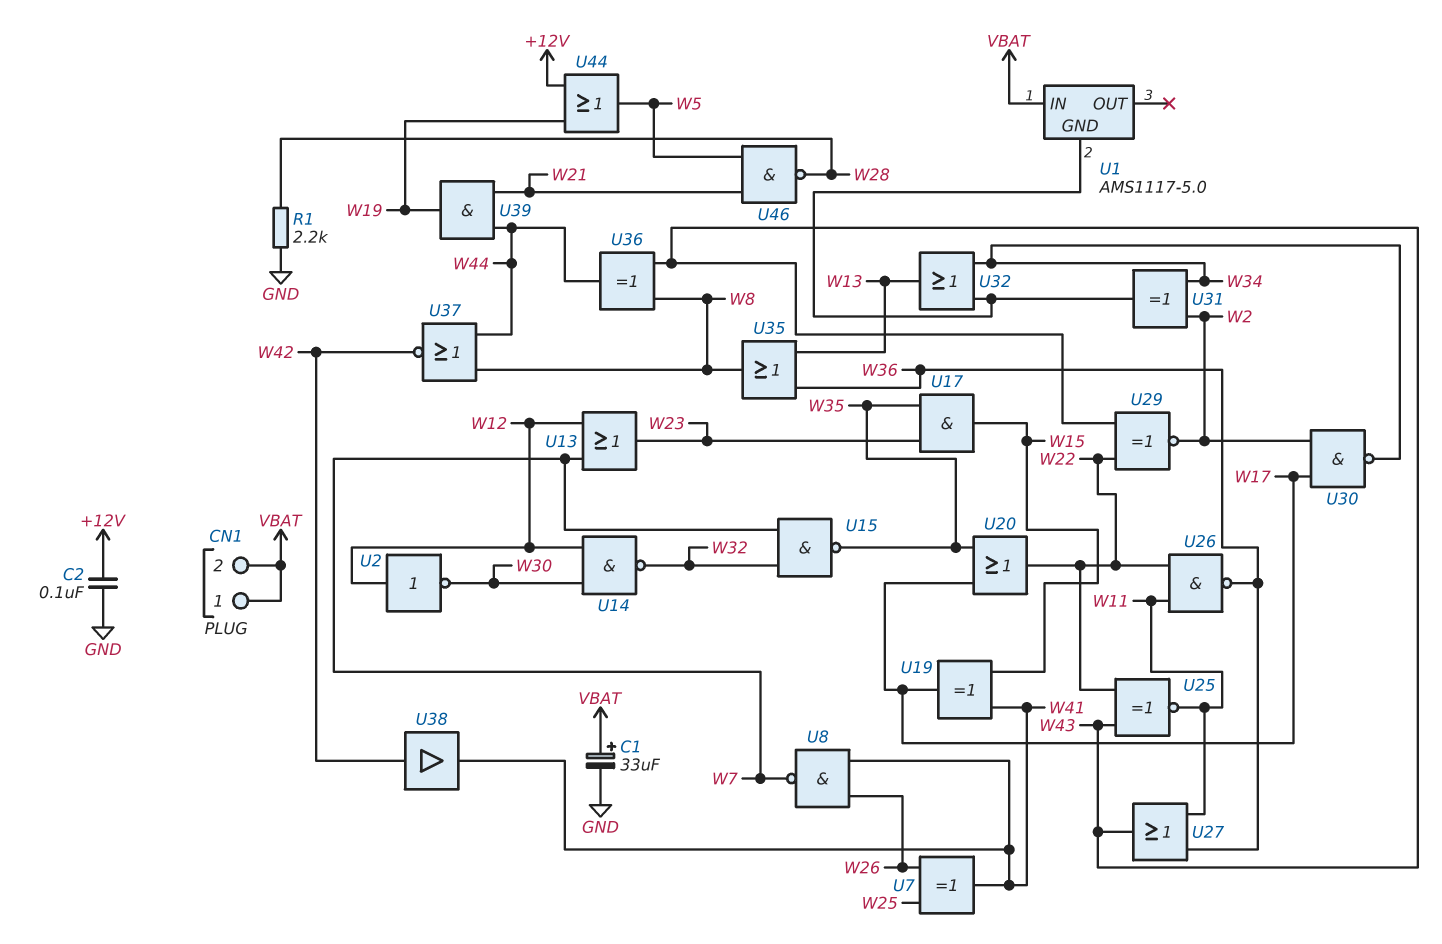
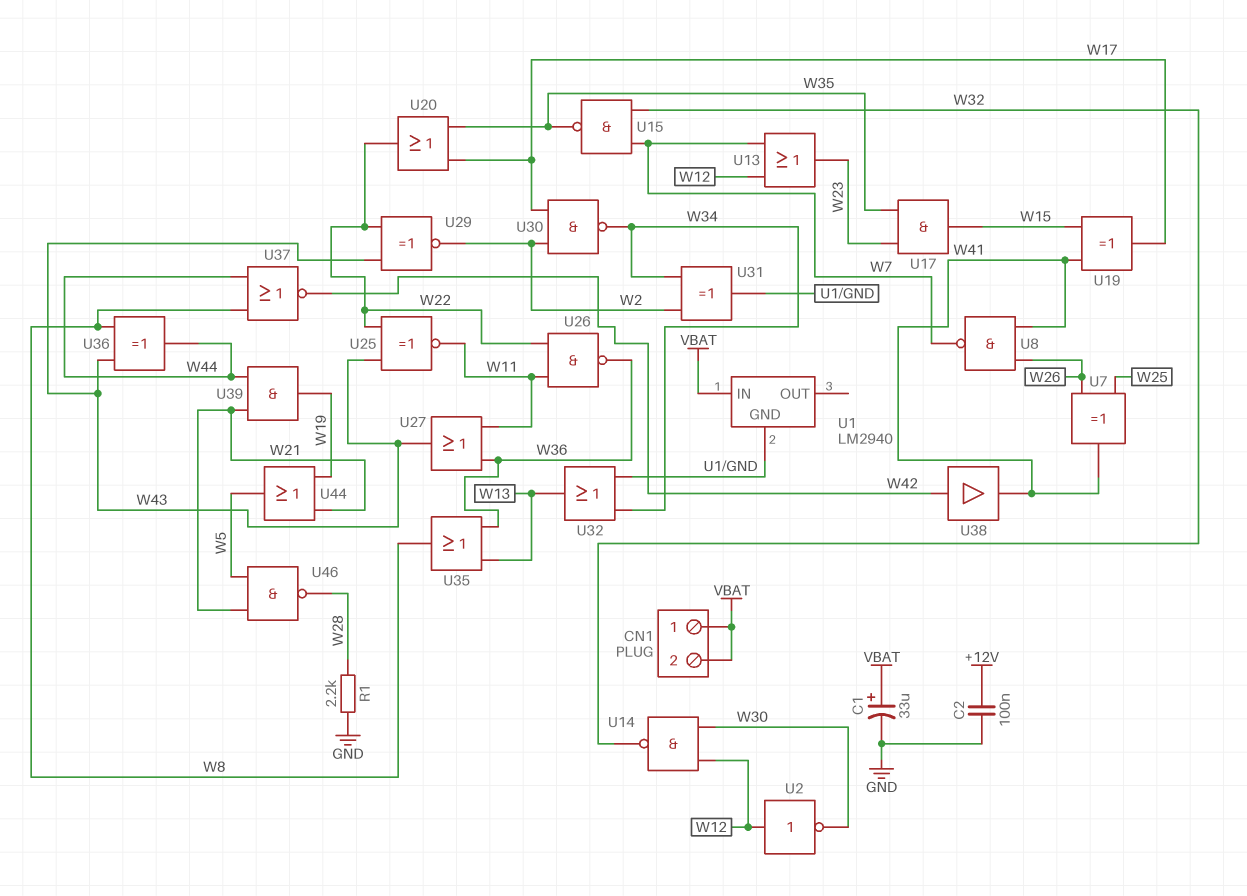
U1: AMS1117-5.0 -> LM2940
U44: OR (in +12V, in W19, out W5) -> OR (in W19, in W21, out W5)

